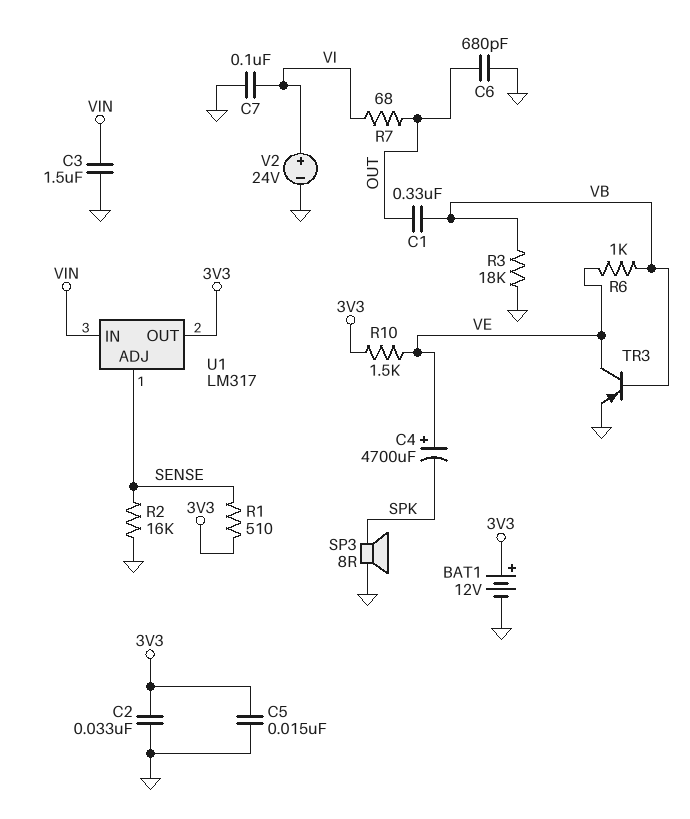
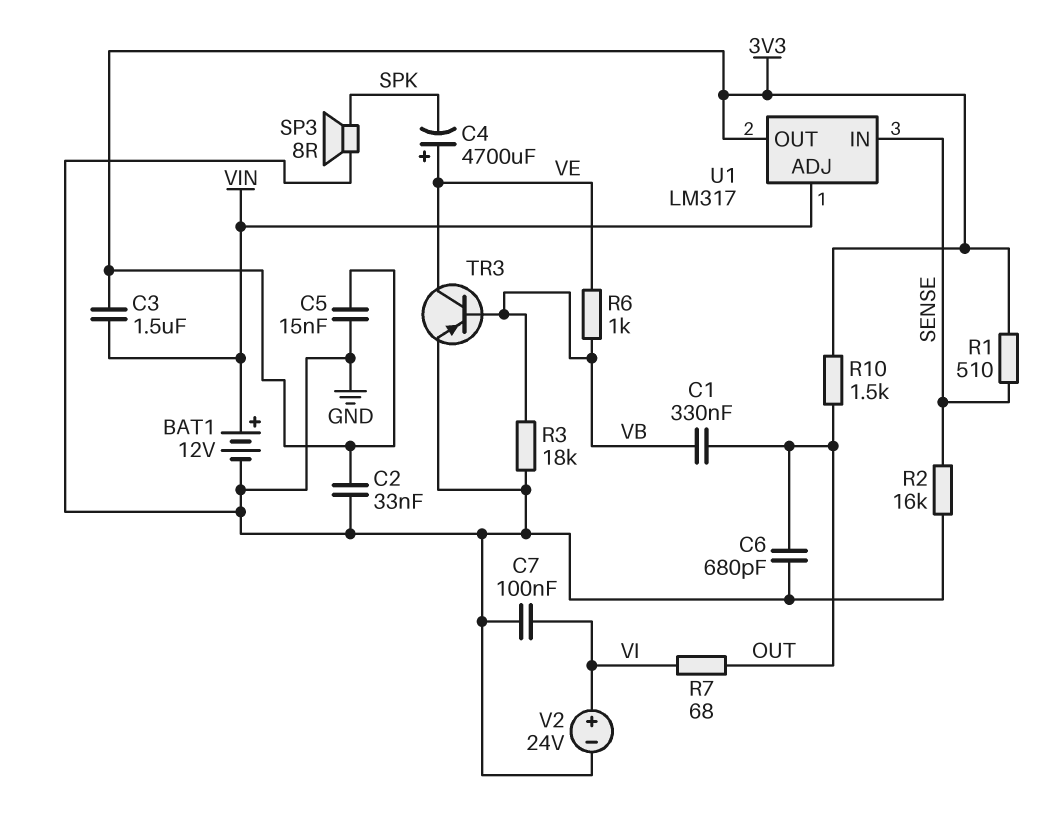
BAT1: 12V (plus 3V3, minus GND) -> 12V (plus VIN, minus GND)
C3: 1.5uF (GND, VIN) -> 1.5uF (3V3, VIN)
R10: 1.5k (3V3, VE) -> 1.5k (3V3, OUT)
U1 pin ADJ: SENSE -> VIN
U1 pin IN: VIN -> SENSE

